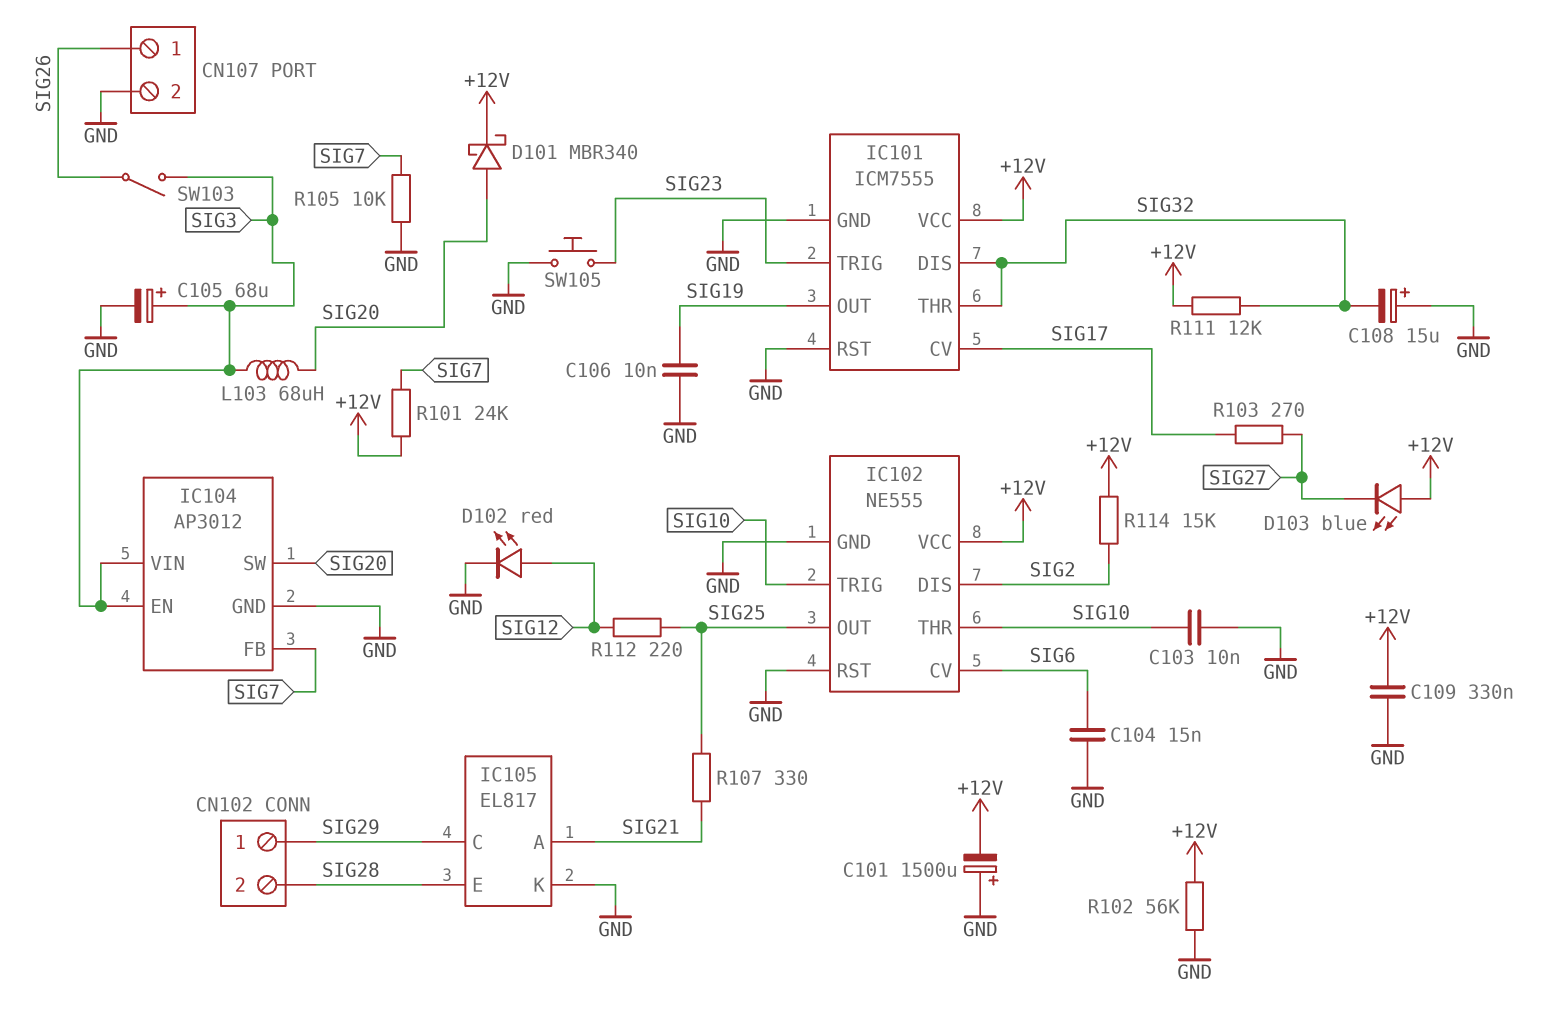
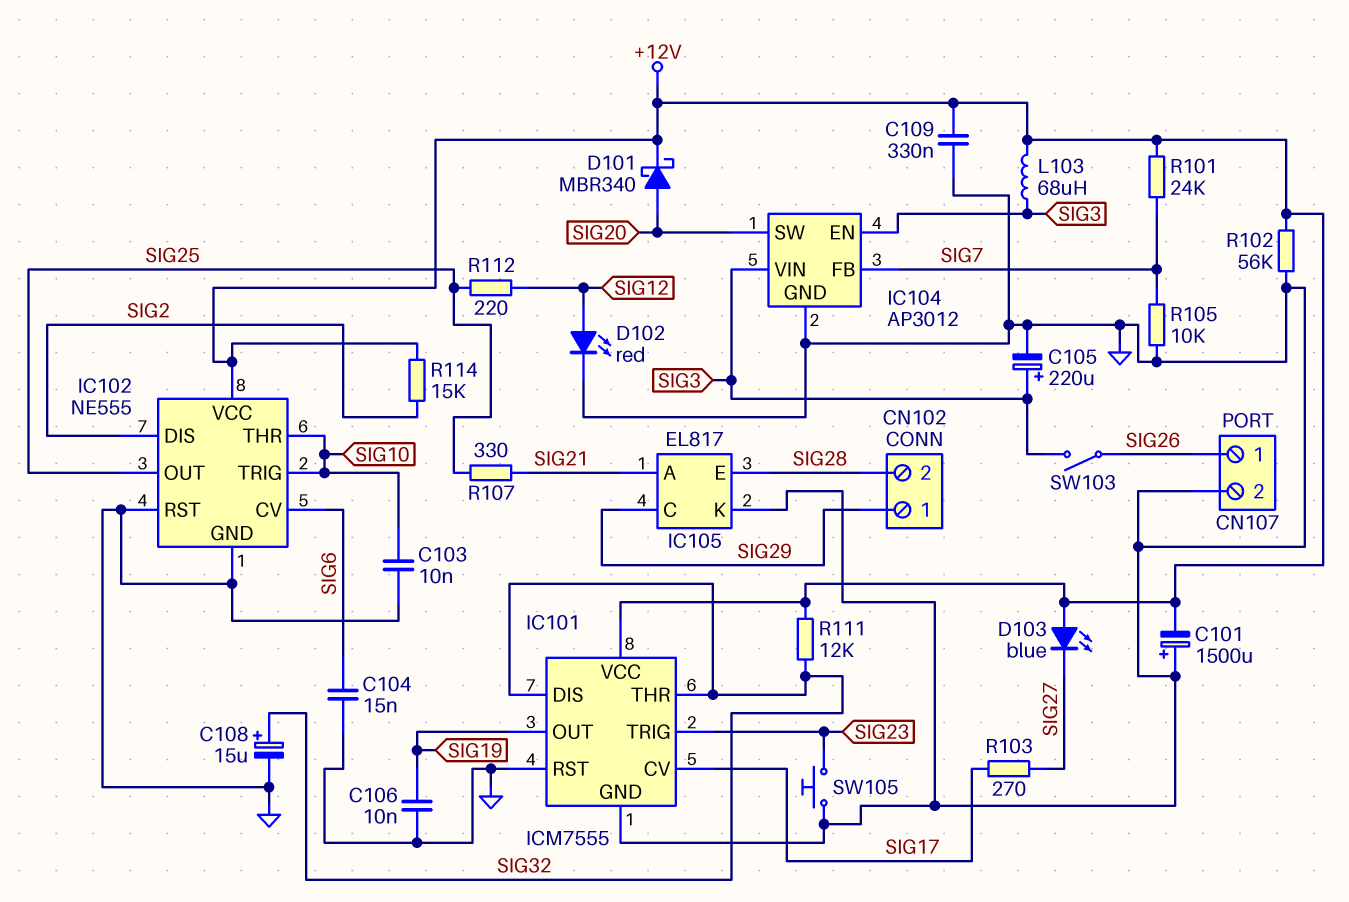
C105: 68uF (plus SIG3, minus GND) -> 220uF (plus SIG3, minus GND)
C108: 15uF (plus GND, minus SIG32) -> 15uF (plus SIG32, minus GND)
L103: 68uH (SIG3, SIG20) -> 68uH (+12V, SIG3)

